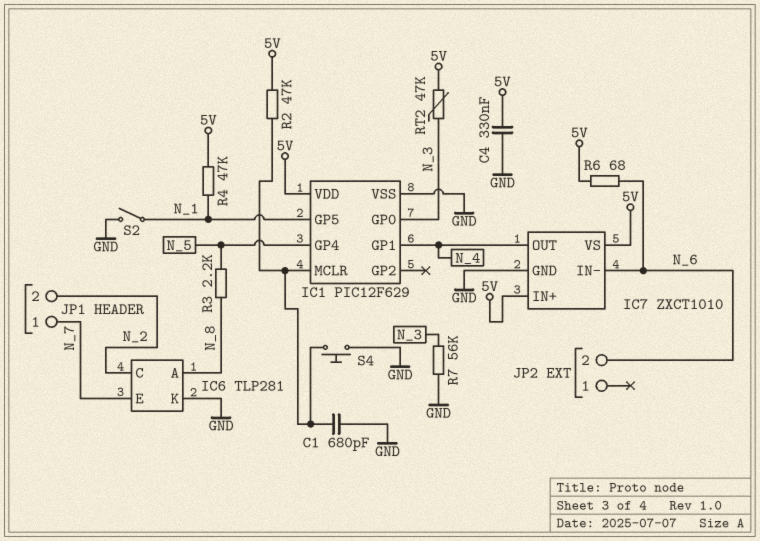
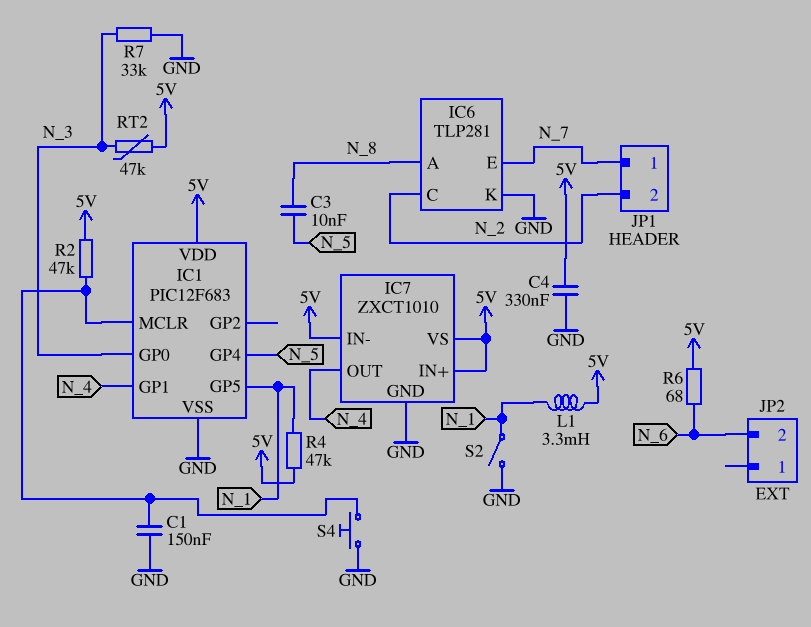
C1: 680pF (GND, IC1/MCLR) -> 150nF (GND, IC1/MCLR)
C3: none -> 10nF (N_5, N_8)
IC1: PIC12F629 -> PIC12F683
IC7 pin IN-: N_6 -> 5V
L1: none -> 3.3mH (5V, N_1)
R3: 2.2k (N_5, N_8) -> none
R7: 56k (GND, N_3) -> 33k (GND, N_3)

